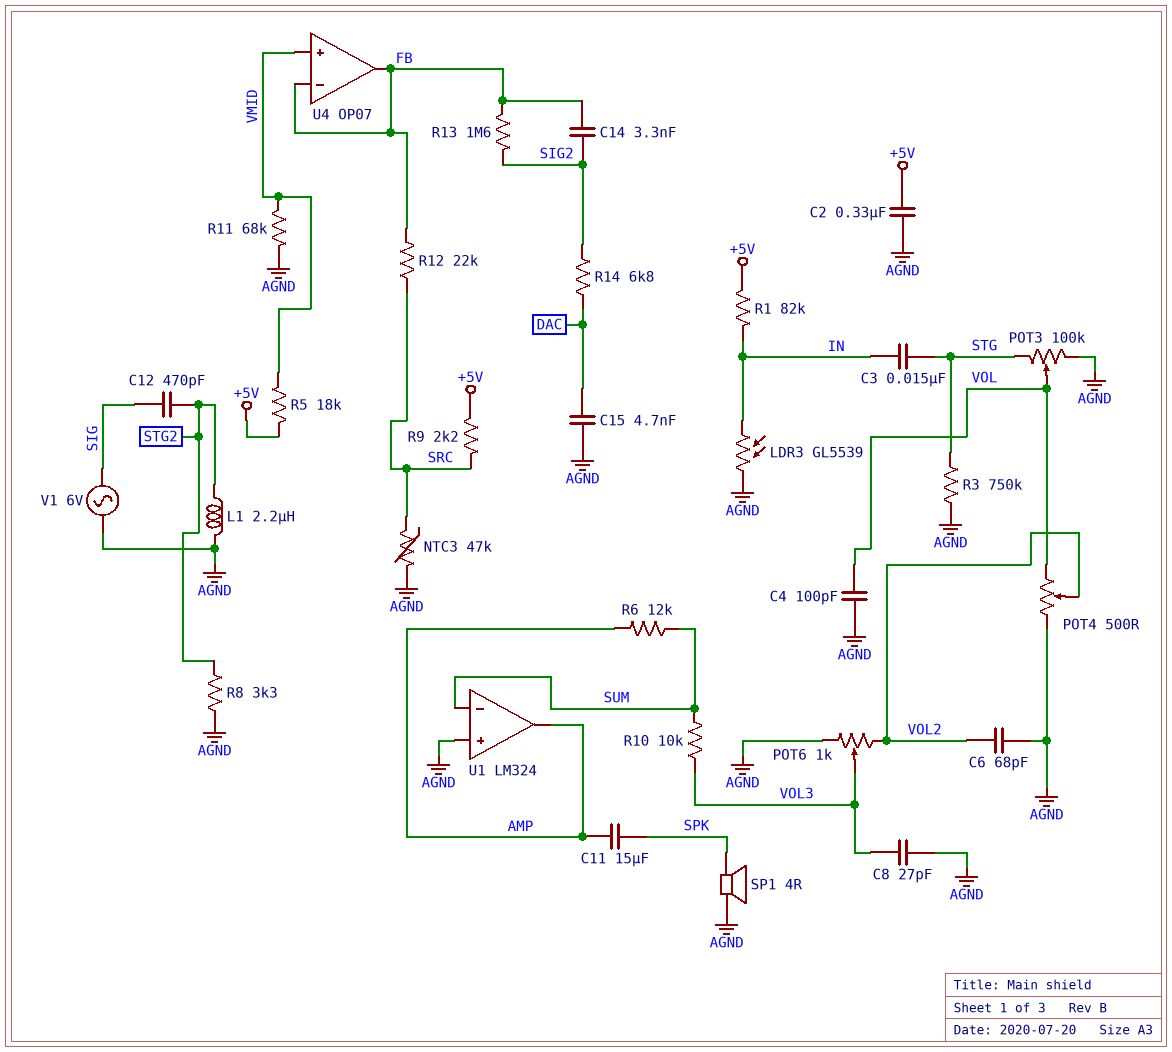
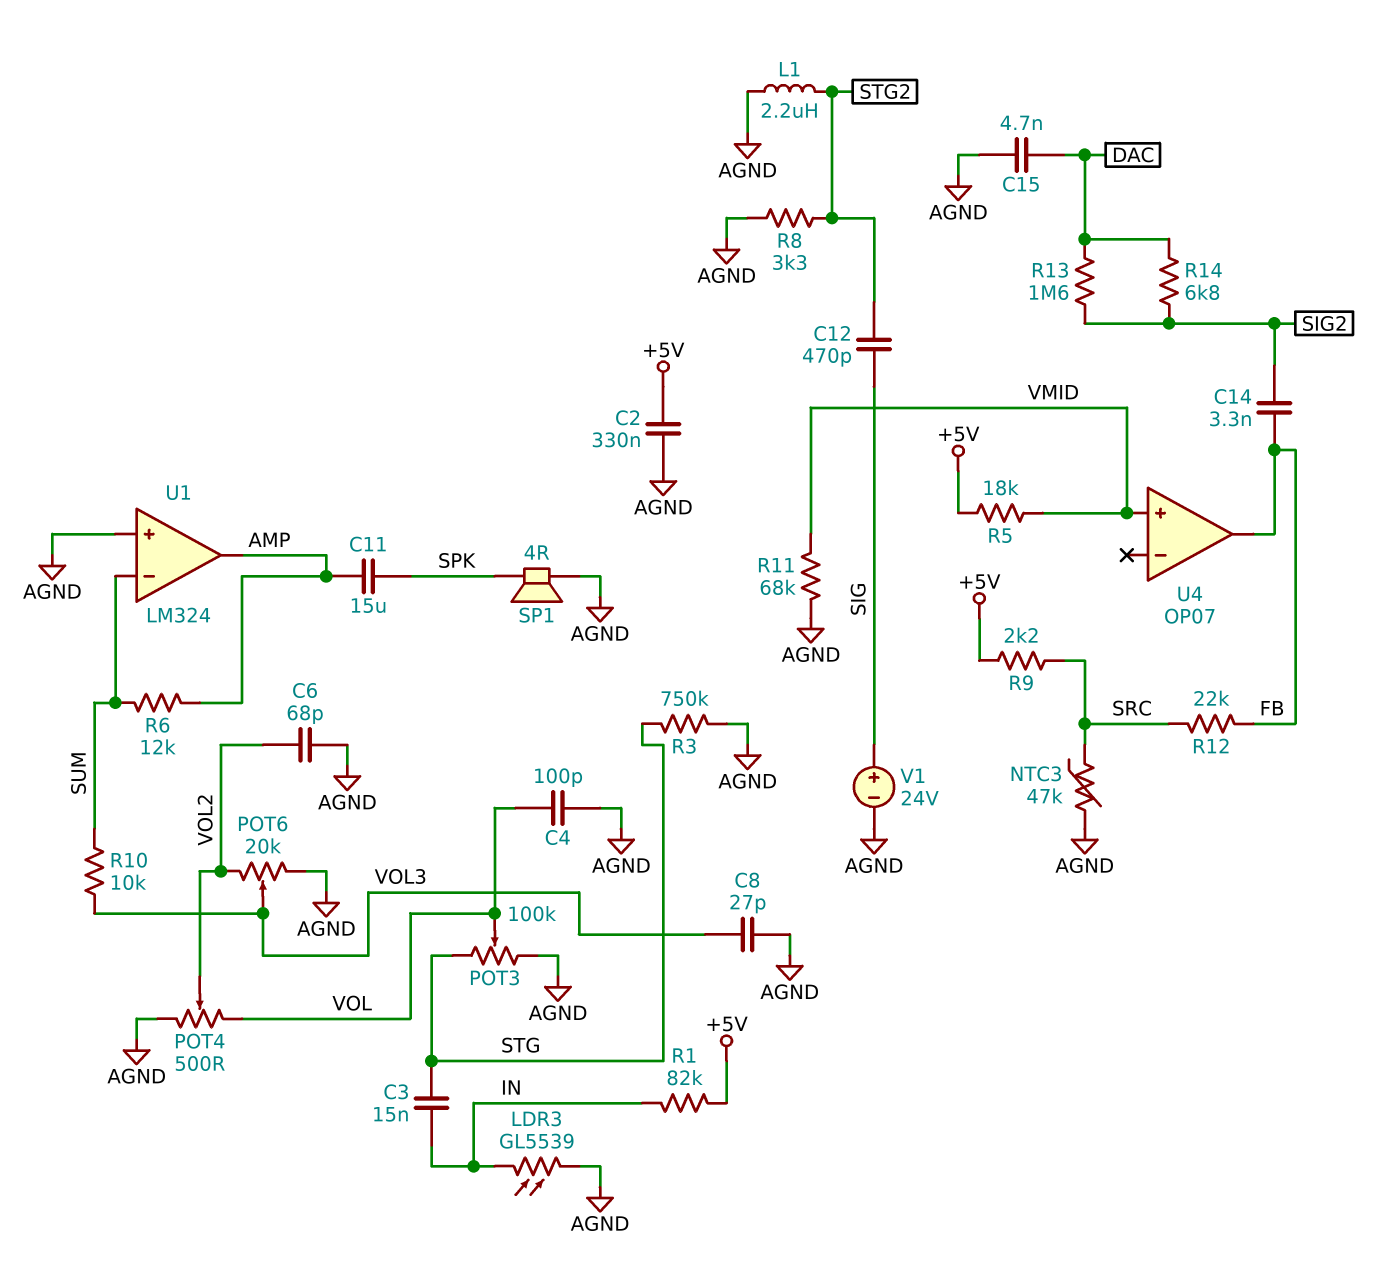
POT6: 1k (AGND, VOL2, wiper VOL3) -> 20k (AGND, VOL2, wiper VOL3)
R13: 1.6M (FB, SIG2) -> 1.6M (DAC, SIG2)
U4 pin in-: FB -> none
V1: AC 6V (AGND, SIG) -> 24V (plus SIG, minus AGND)

